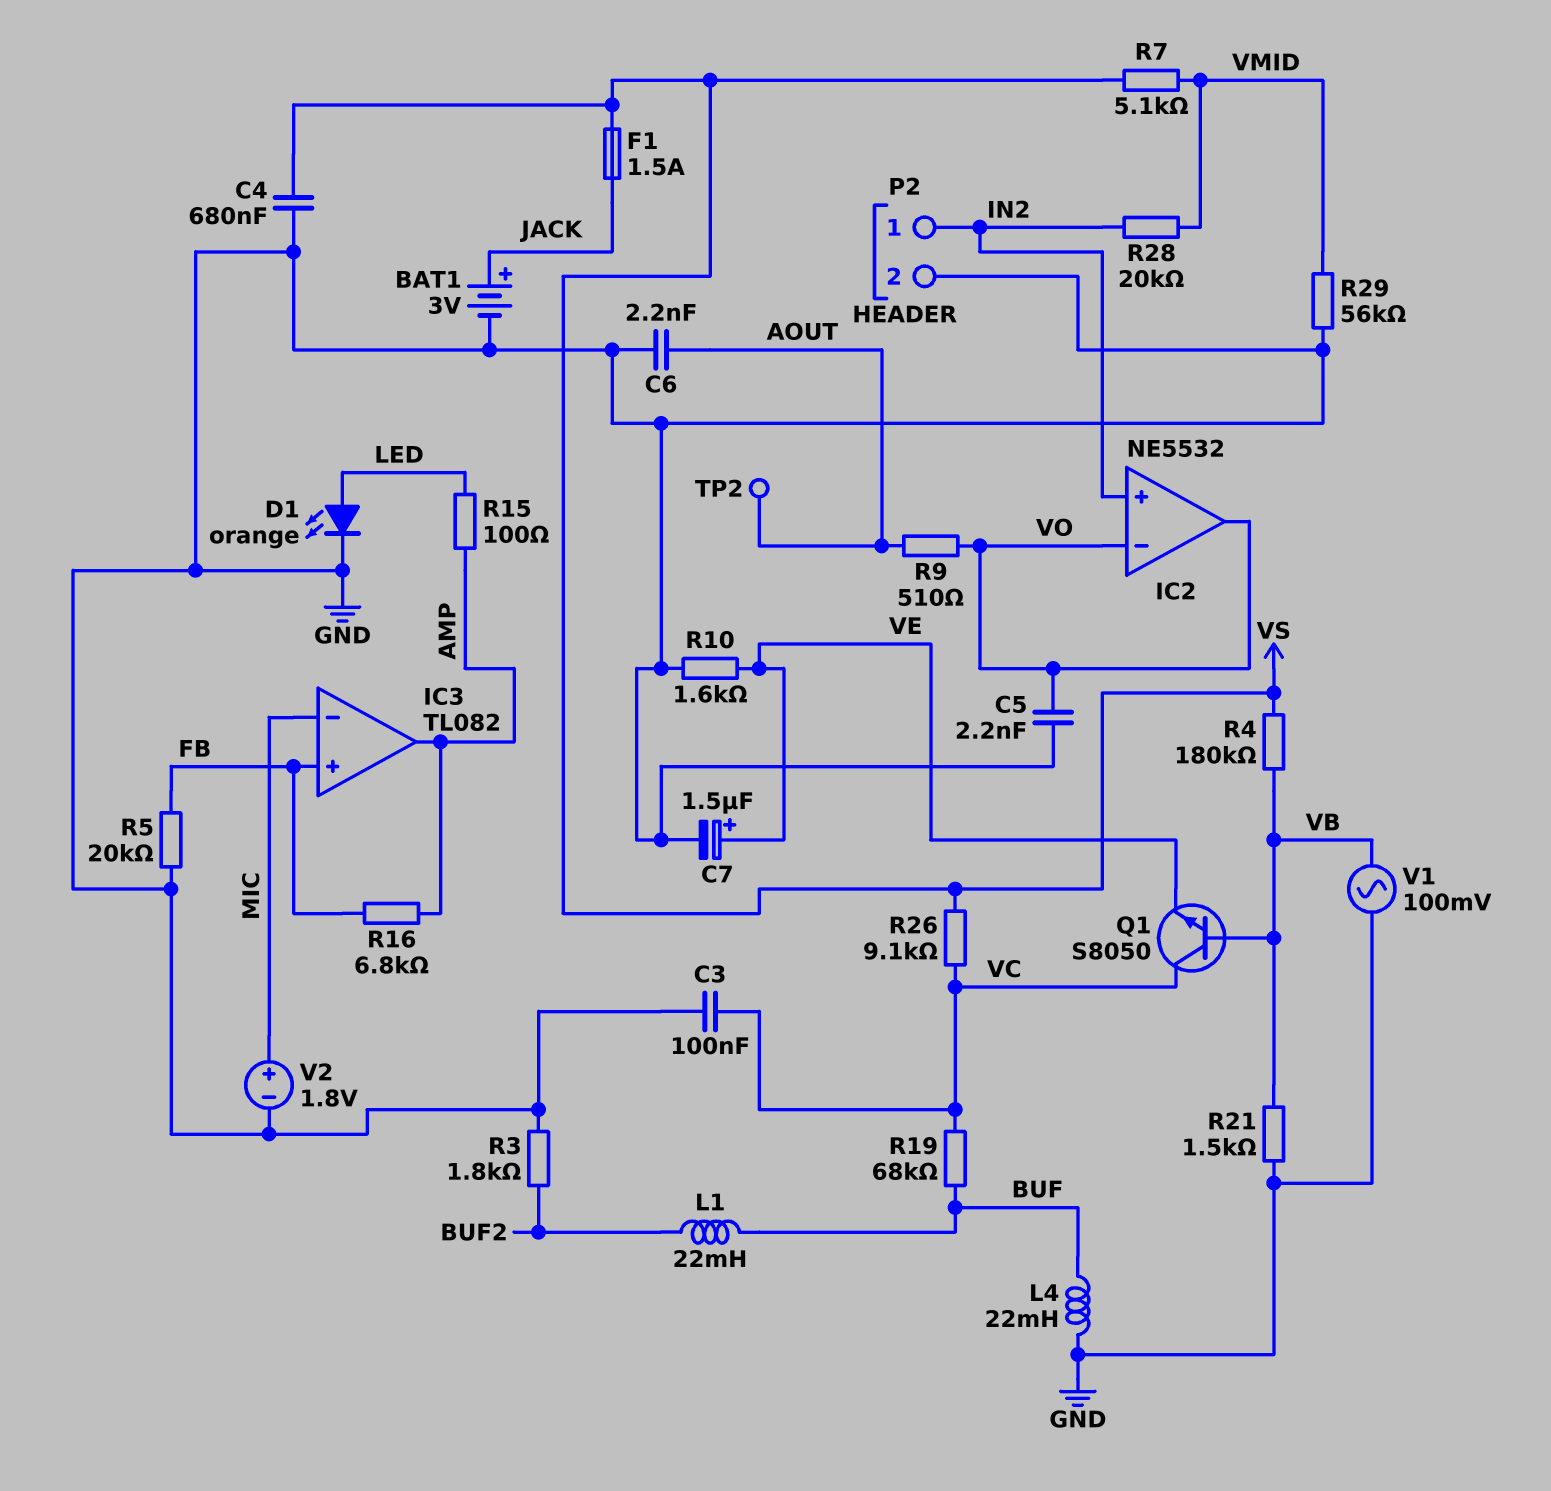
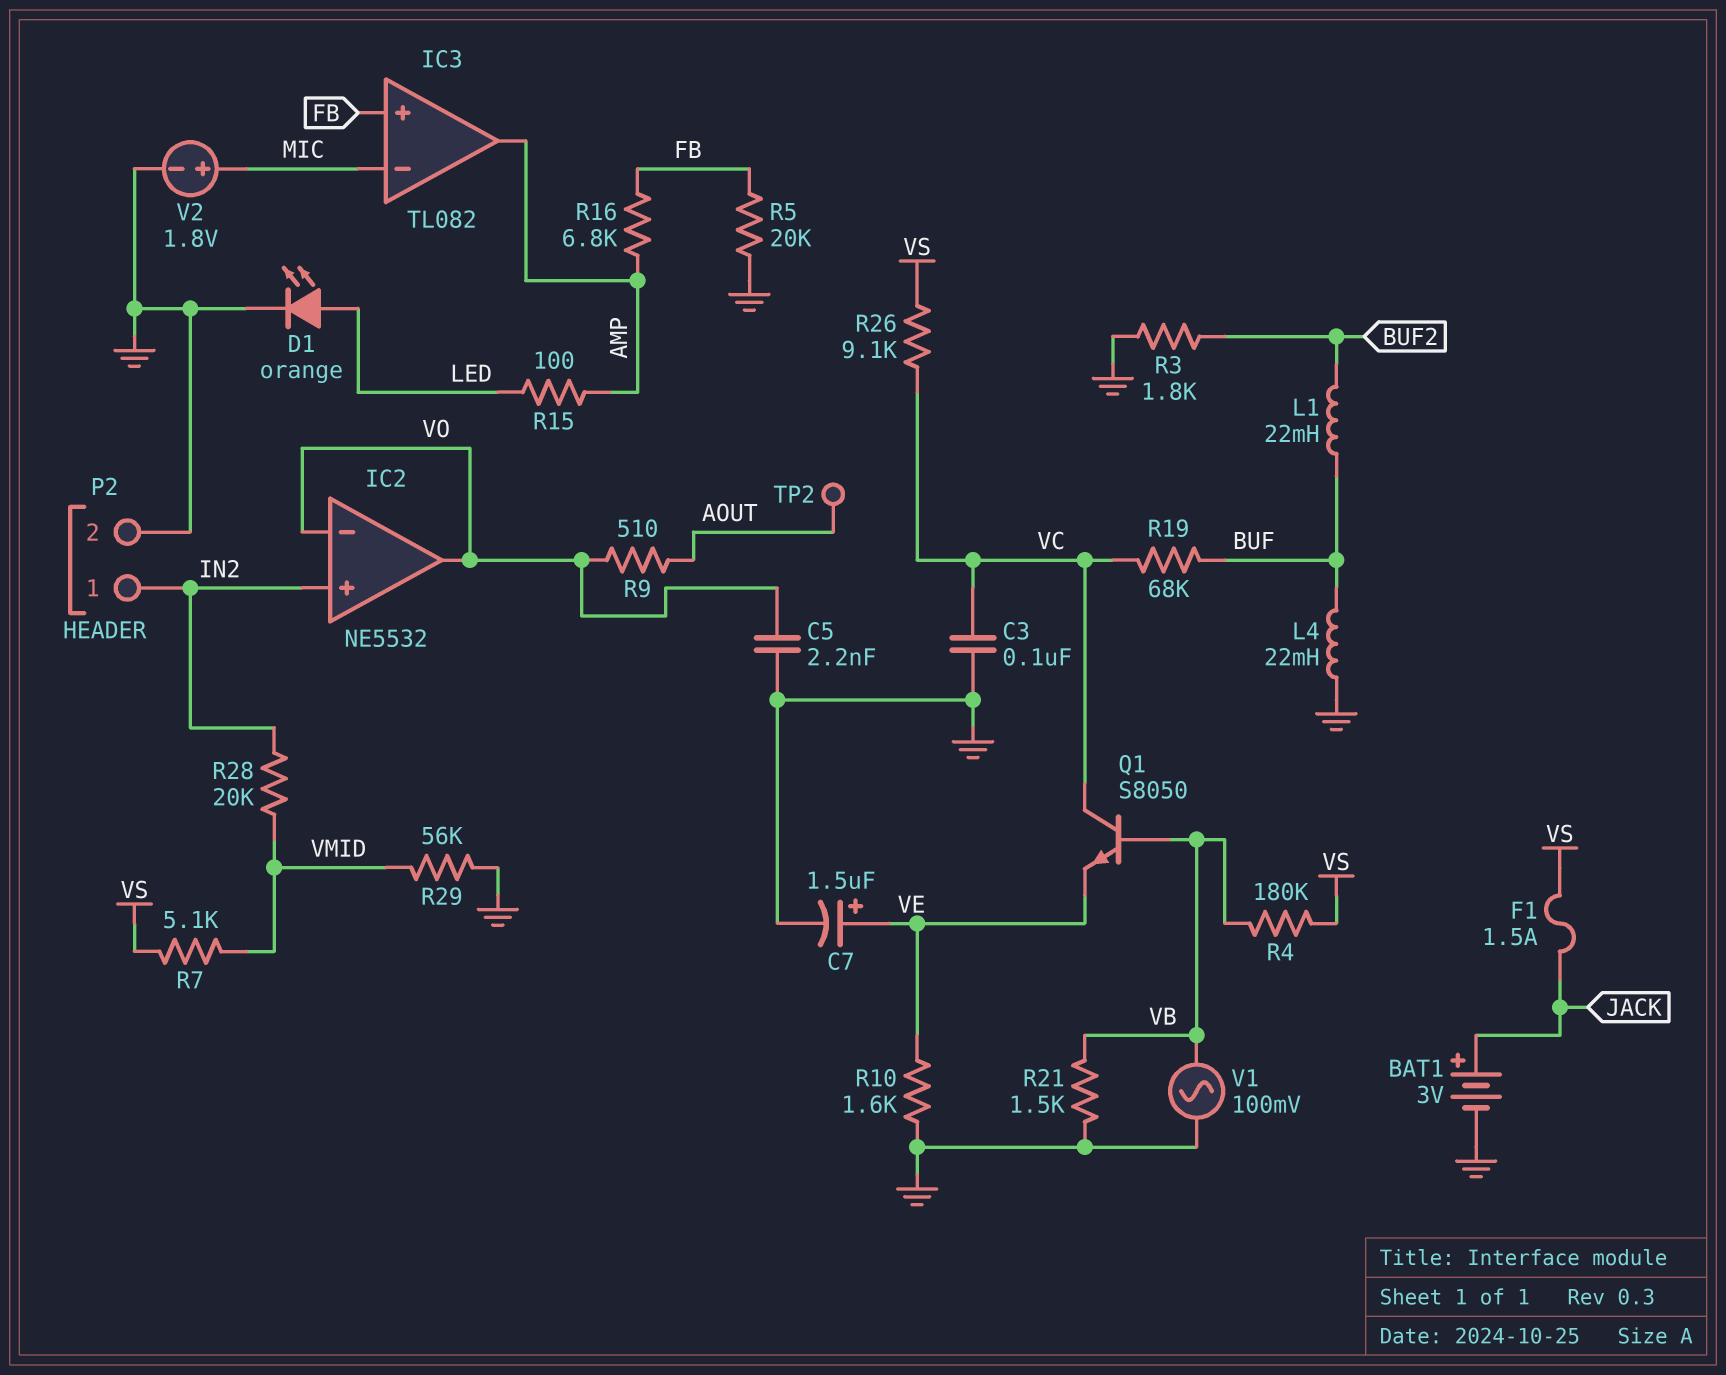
C4: 680nF (GND, VS) -> none
C6: 2.2nF (AOUT, GND) -> none

